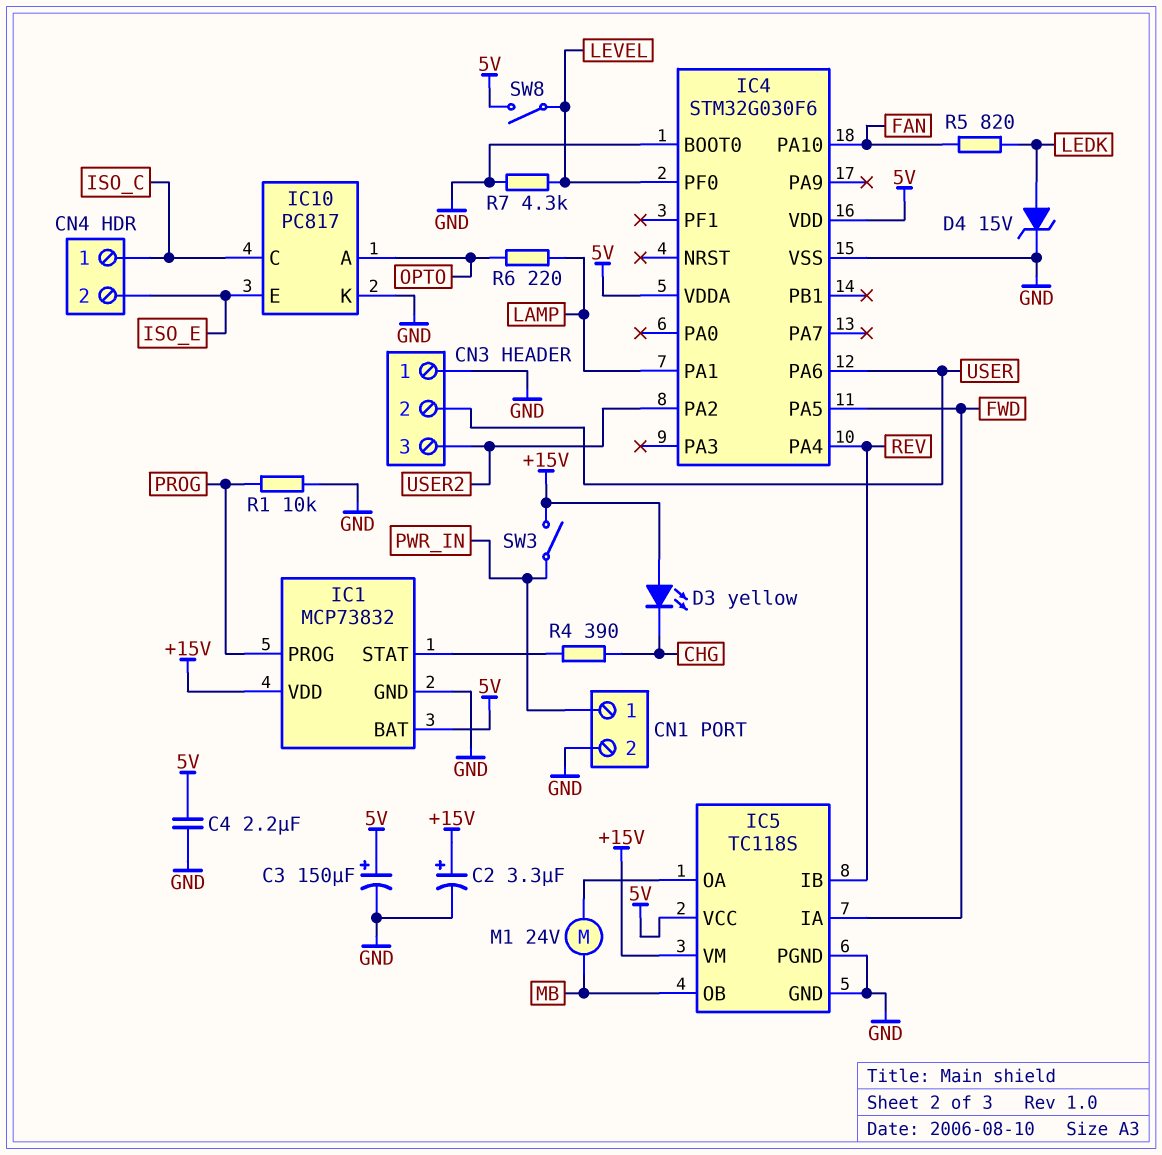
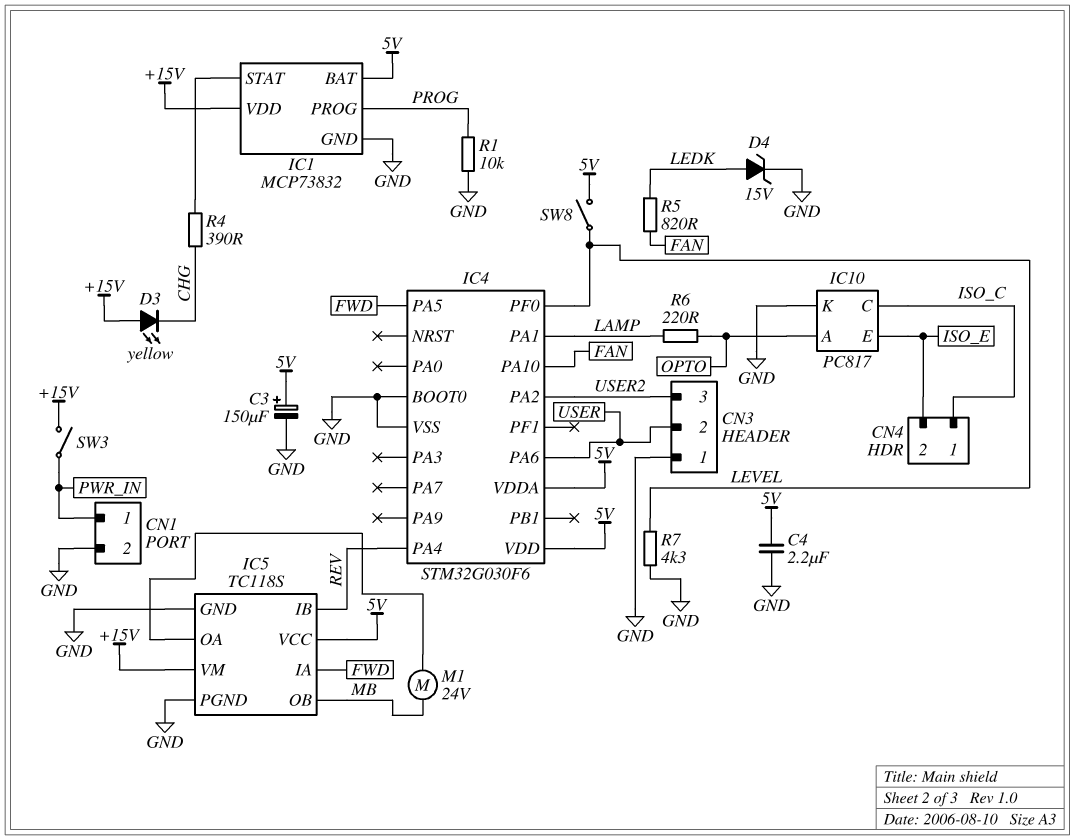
C2: 3.3uF (plus +15V, minus GND) -> none

